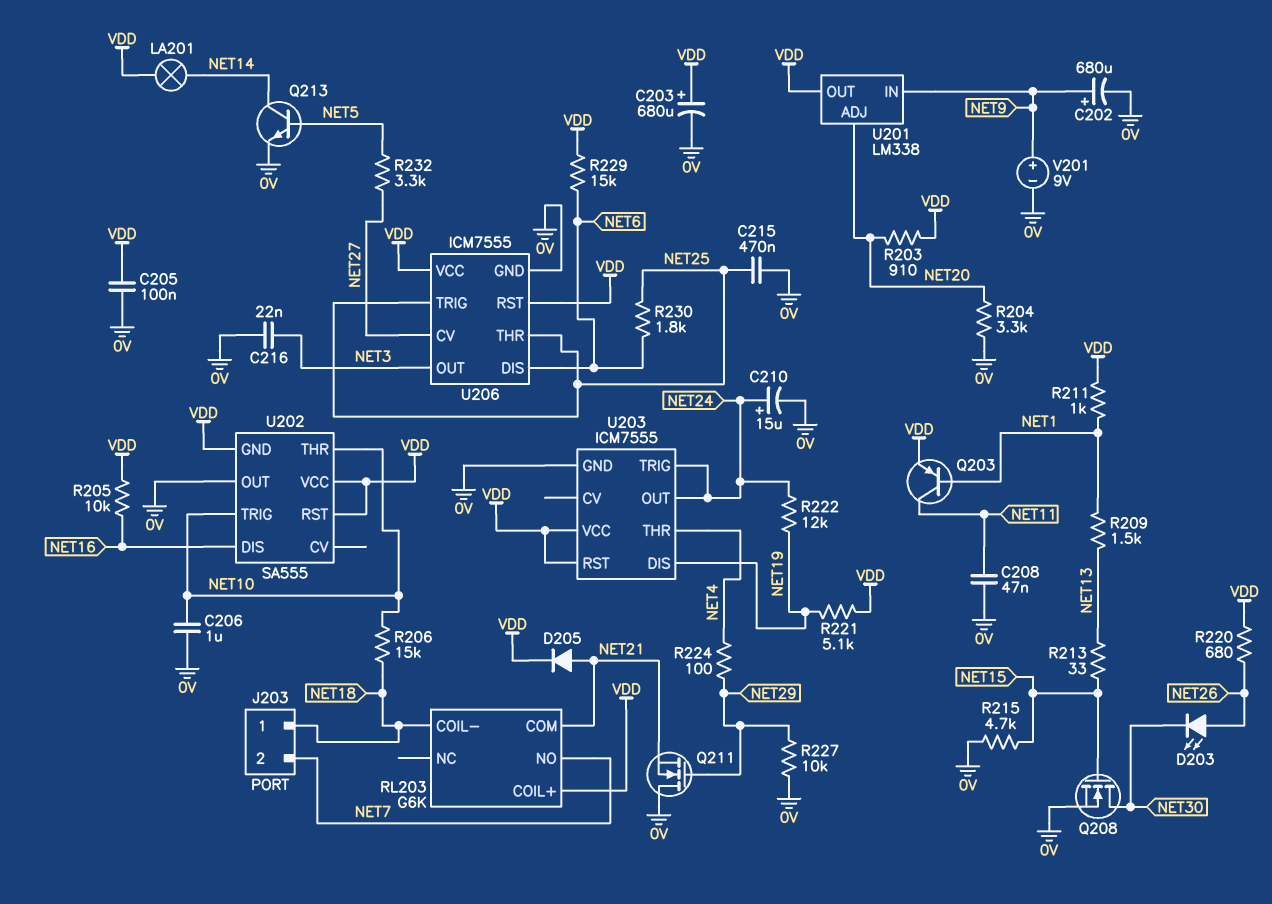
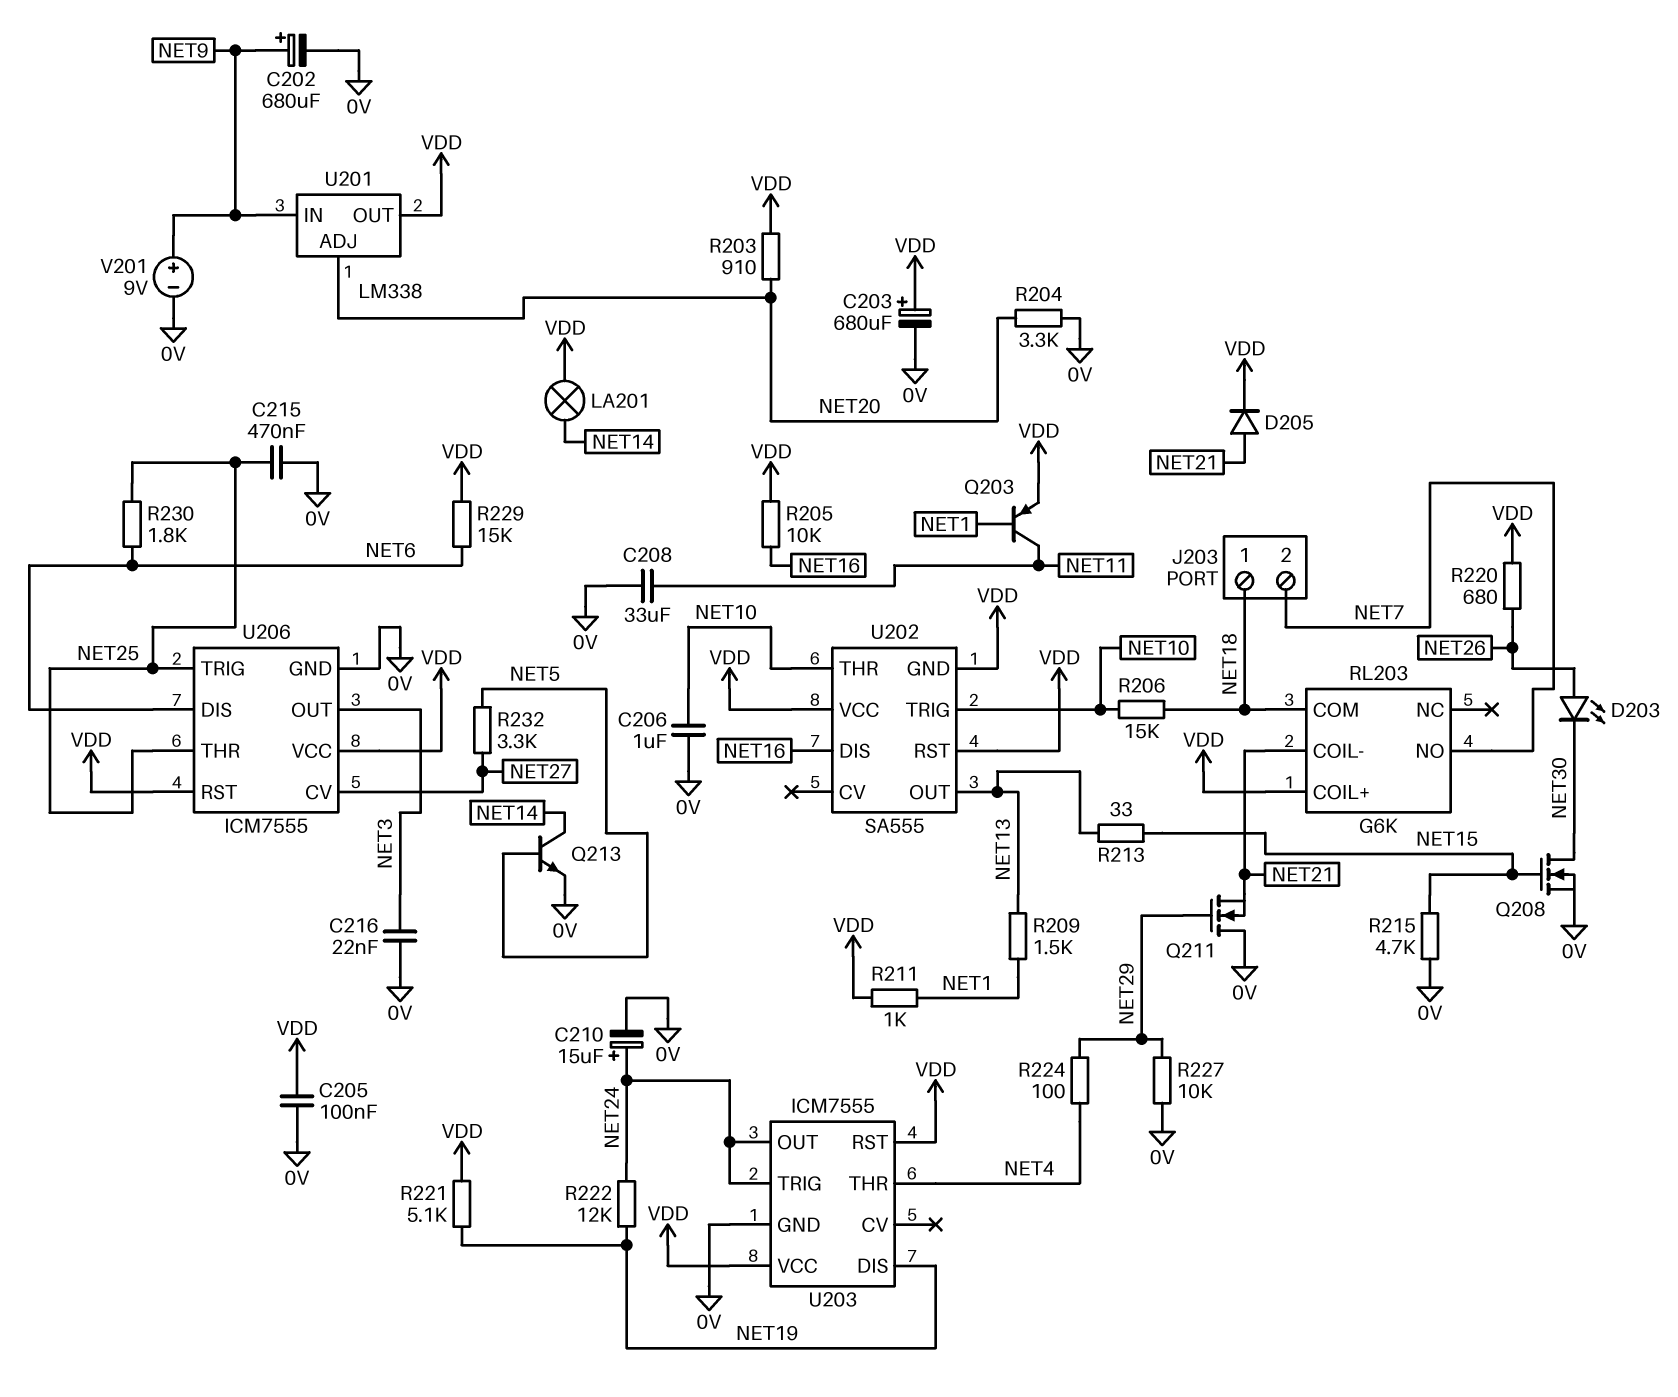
C208: 47nF (0V, NET11) -> 33uF (0V, NET11)
RL203 pin COIL-: NET18 -> NET21
RL203 pin COM: NET21 -> NET18
U202 pin OUT: 0V -> NET13

